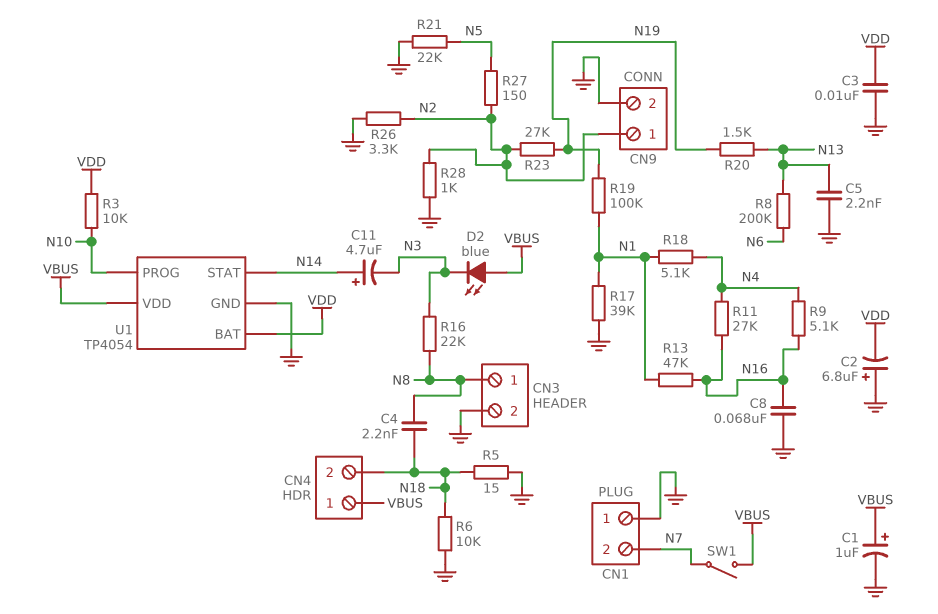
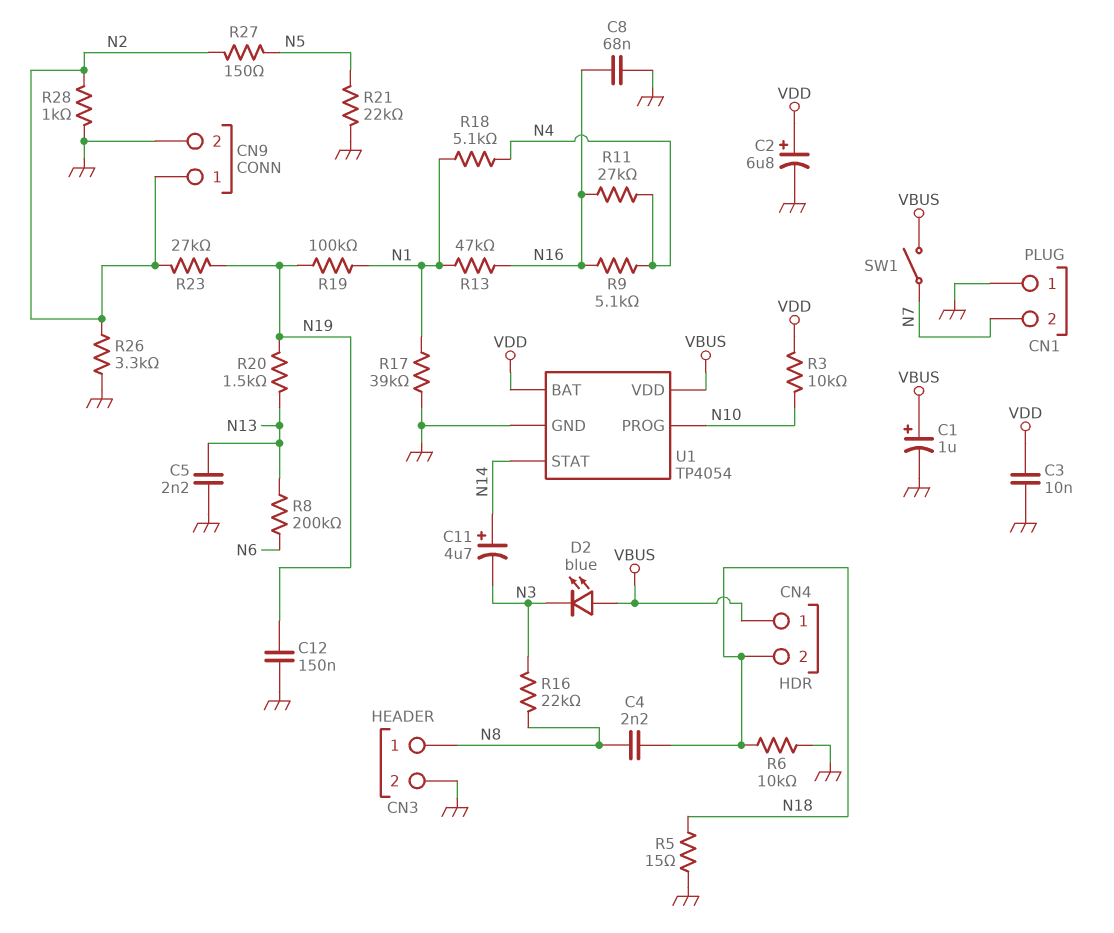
C2: 6.8uF (plus GND, minus VDD) -> 6.8uF (plus VDD, minus GND)
C12: none -> 150nF (GND, N19)

